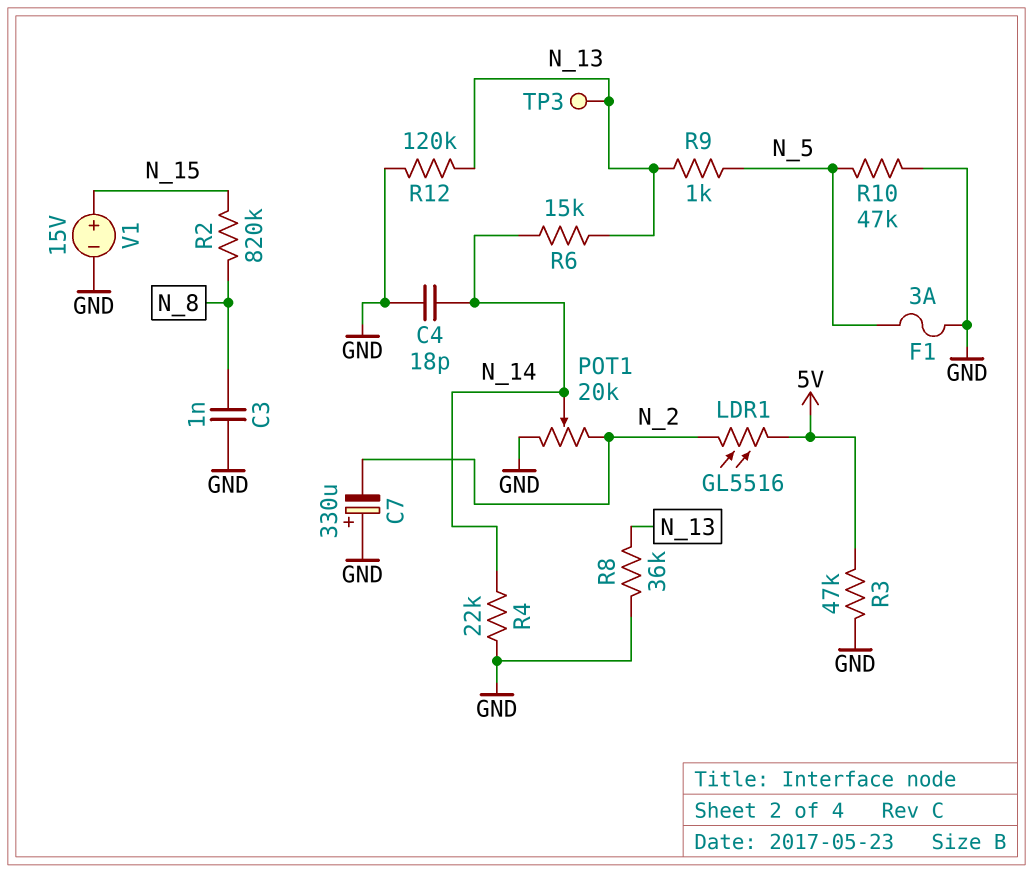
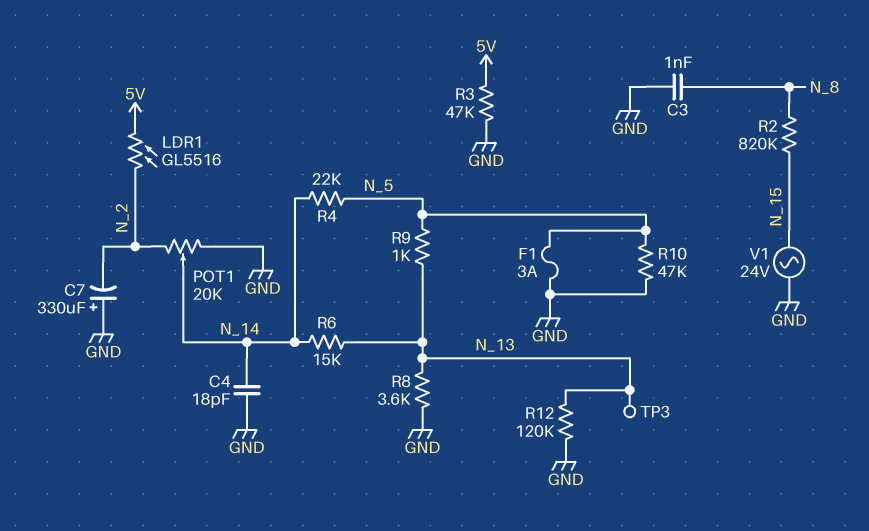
R4: 22k (GND, N_14) -> 22k (N_5, N_14)
R8: 36k (GND, N_13) -> 3.6k (GND, N_13)
V1: 15V (plus N_15, minus GND) -> AC 24V (GND, N_15)

